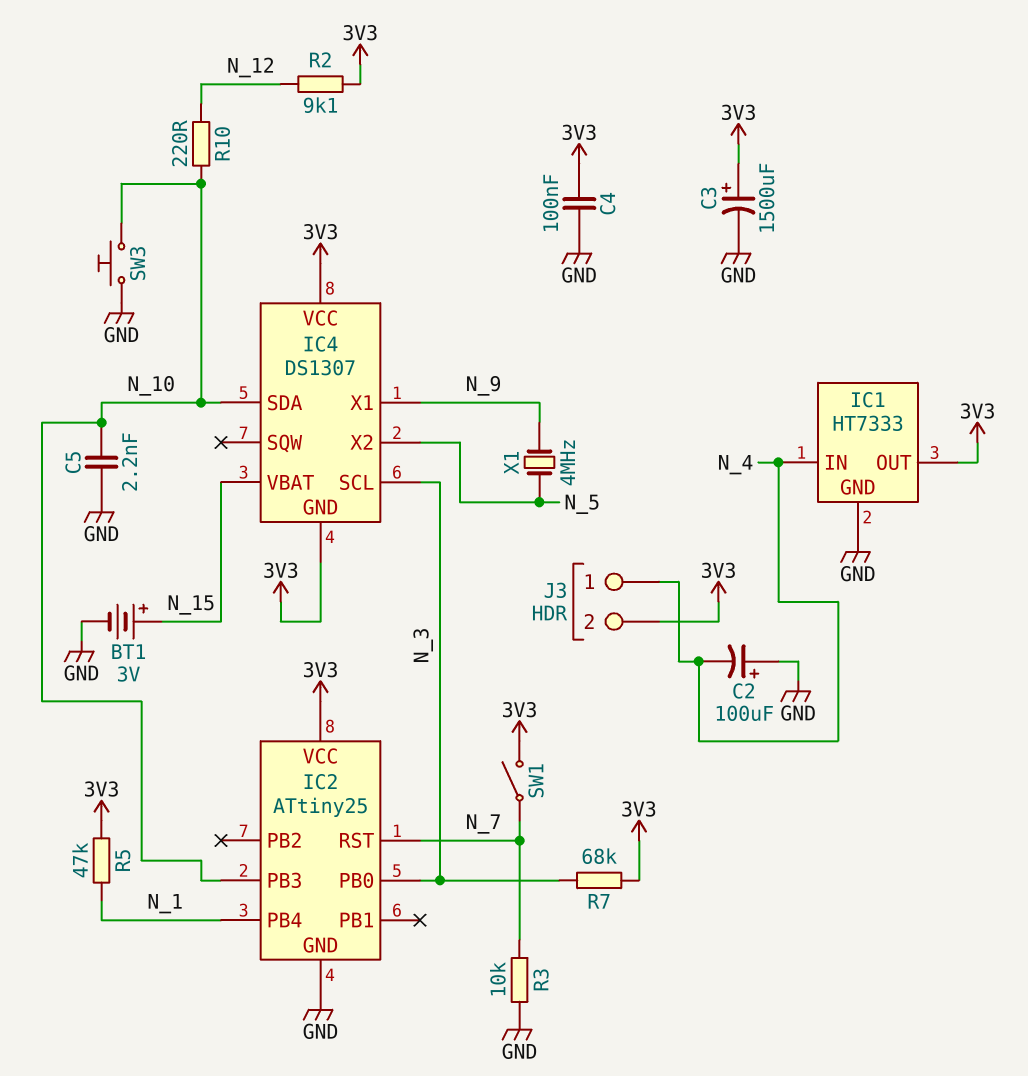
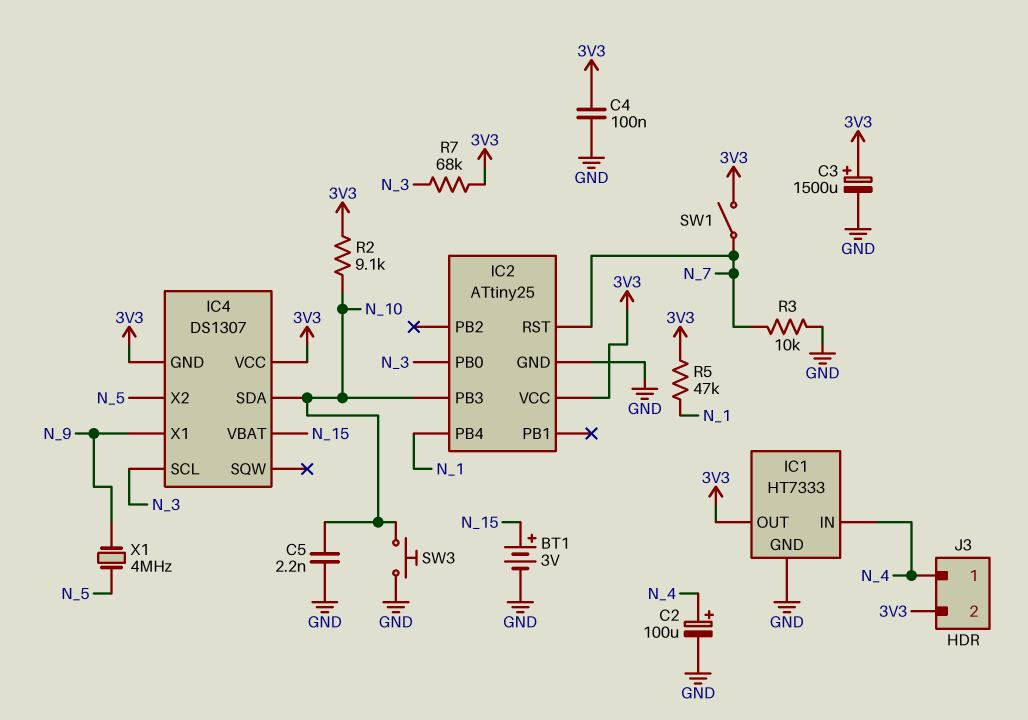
C2: 100uF (plus GND, minus N_4) -> 100uF (plus N_4, minus GND)
R2: 9.1k (3V3, N_12) -> 9.1k (3V3, N_10)
R10: 220 (N_10, N_12) -> none

